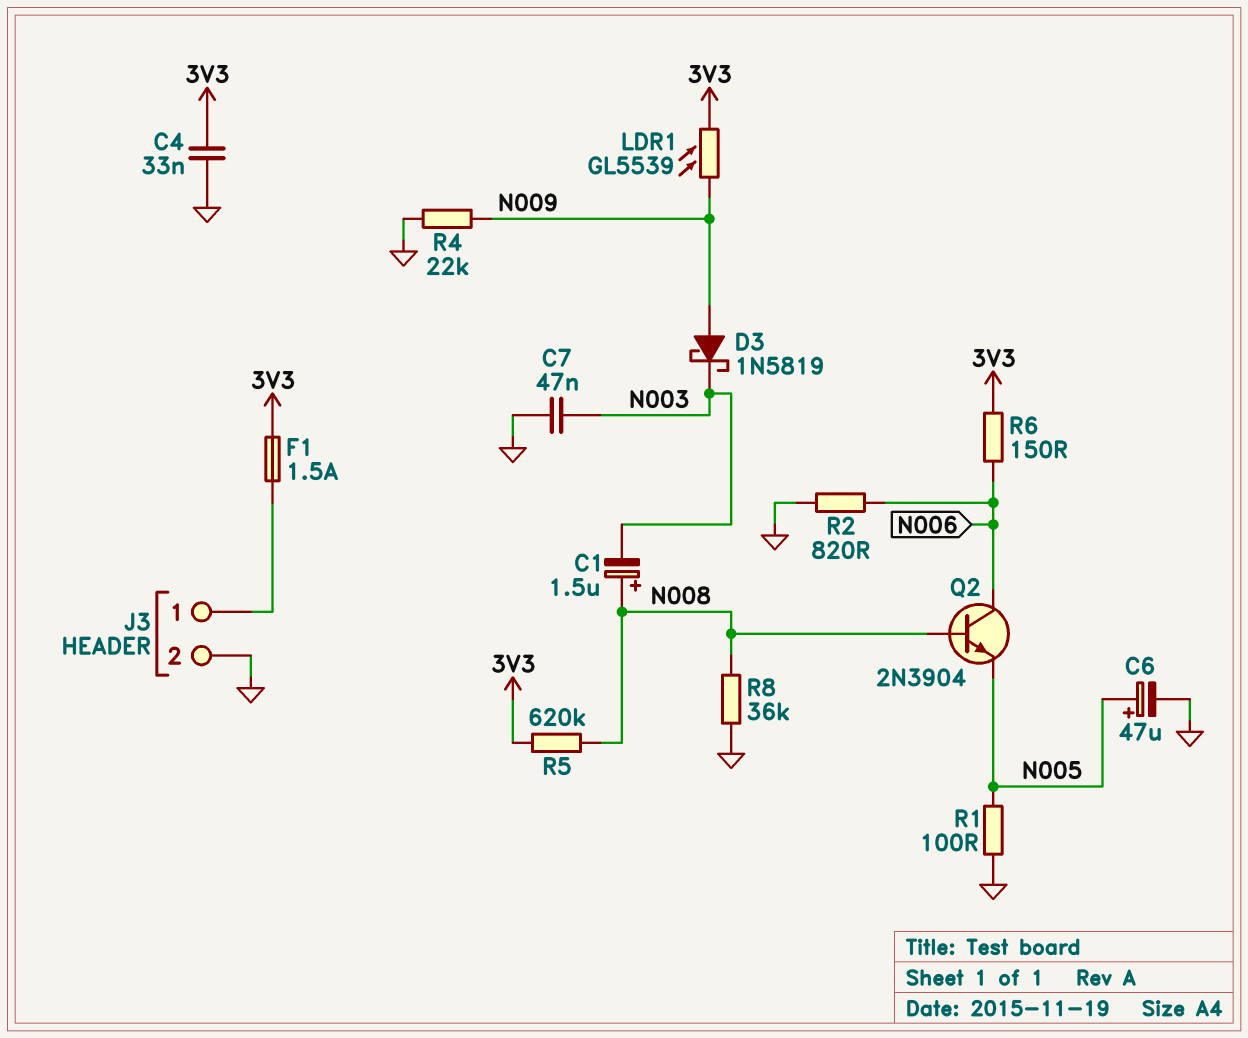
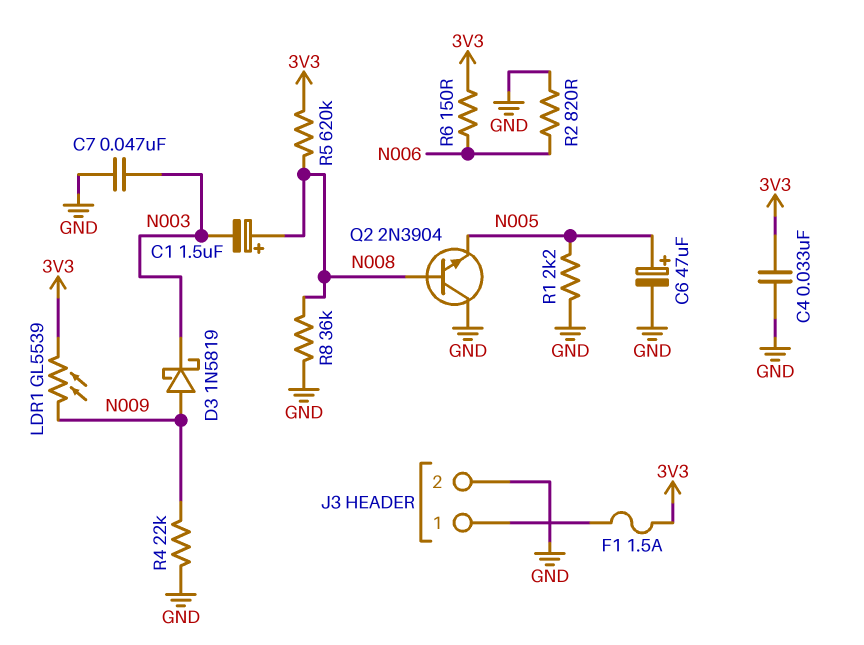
Q2: NPN 2N3904 (B N008, C N006, E N005) -> NPN 2N3904 (B N008, C GND, E N005)
R1: 100 (GND, N005) -> 2.2k (GND, N005)

